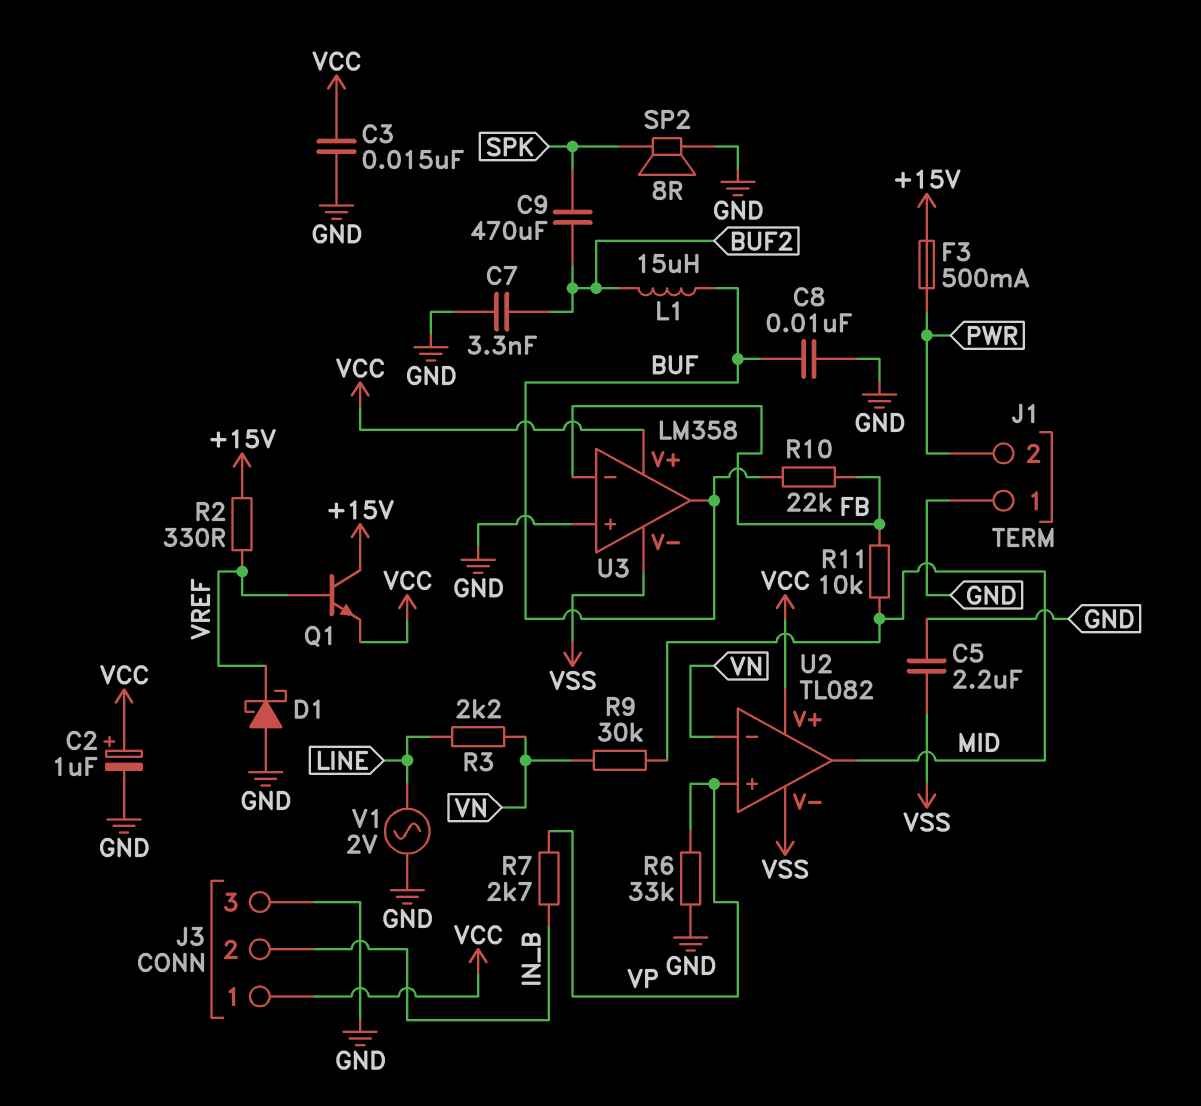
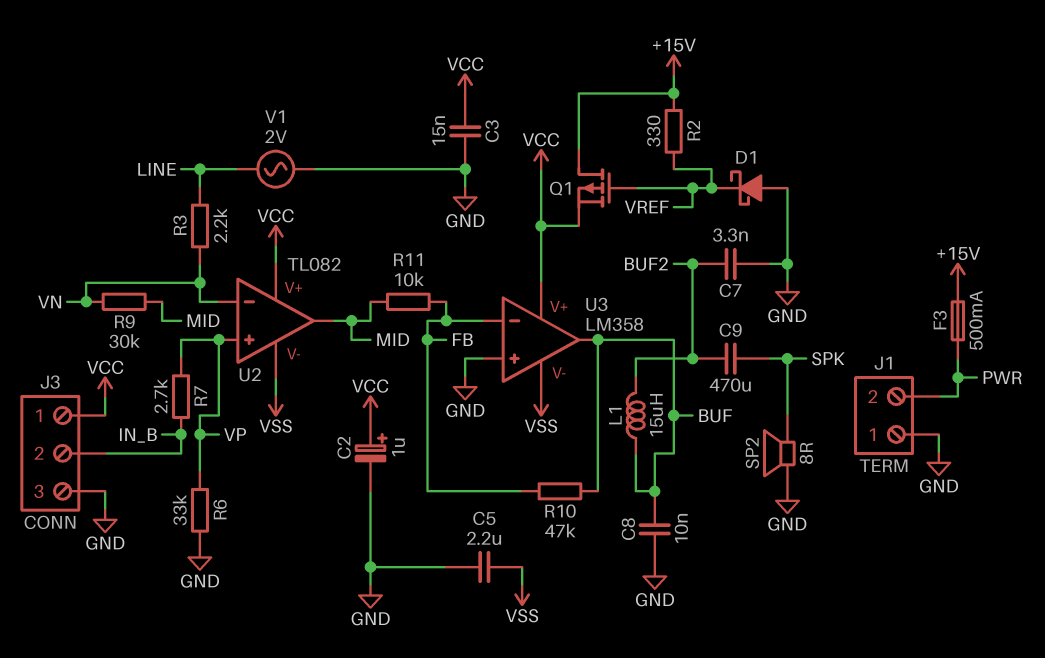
Q1: NPN (B VREF, C +15V, E VCC) -> PMOS (G VREF, D +15V, S VCC)
R10: 22k (BUF, FB) -> 47k (BUF, FB)

